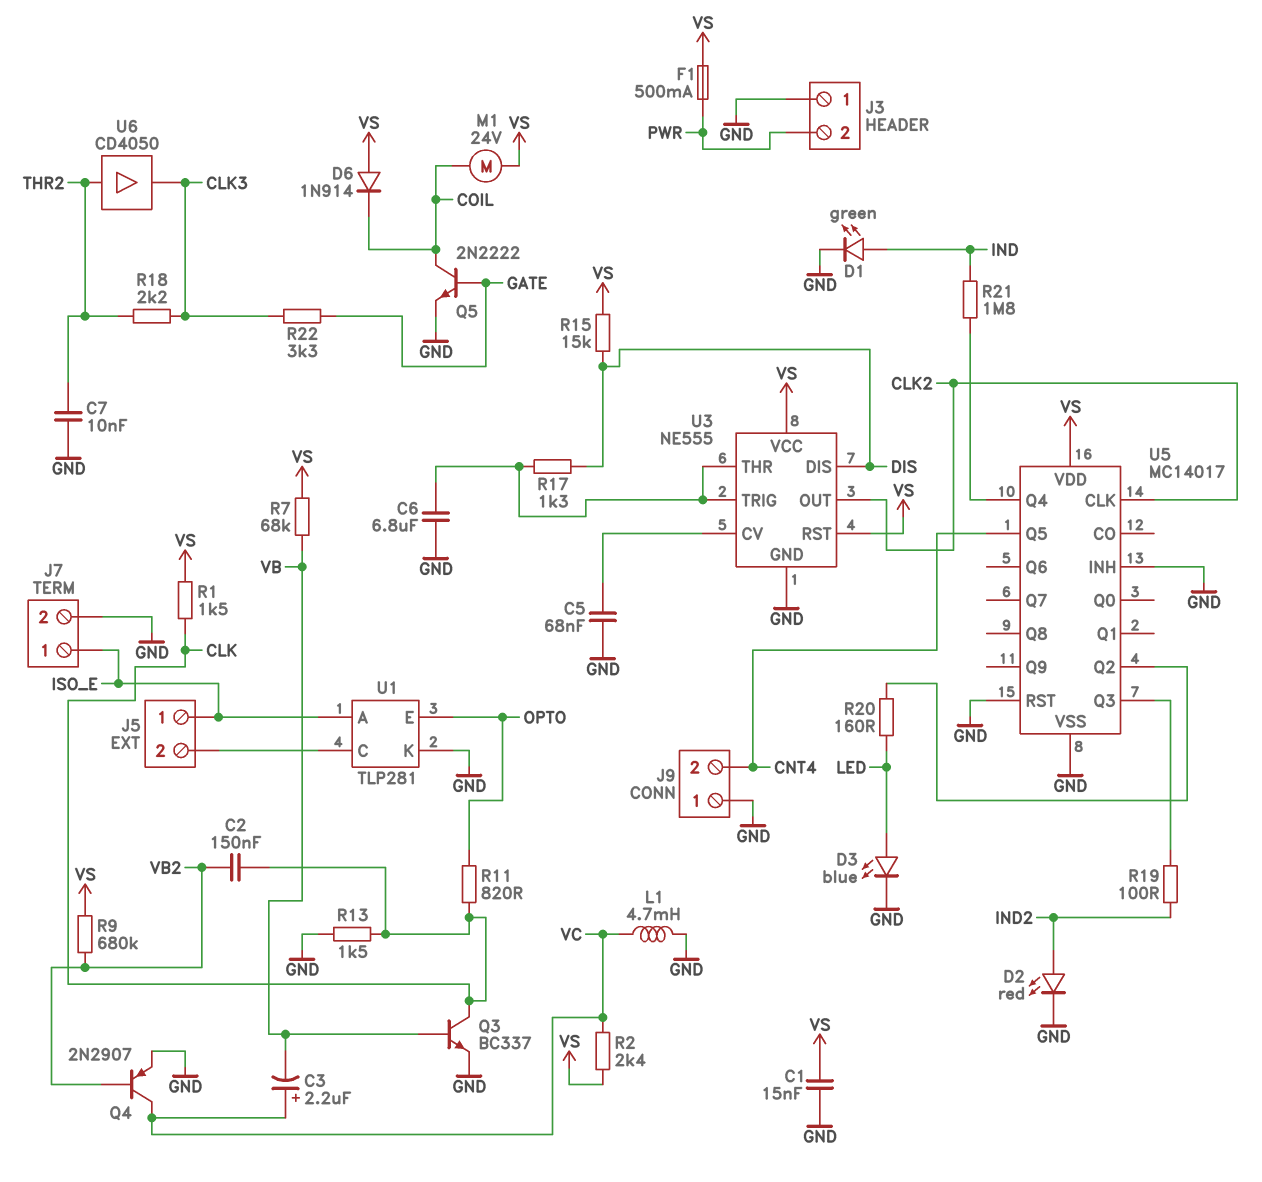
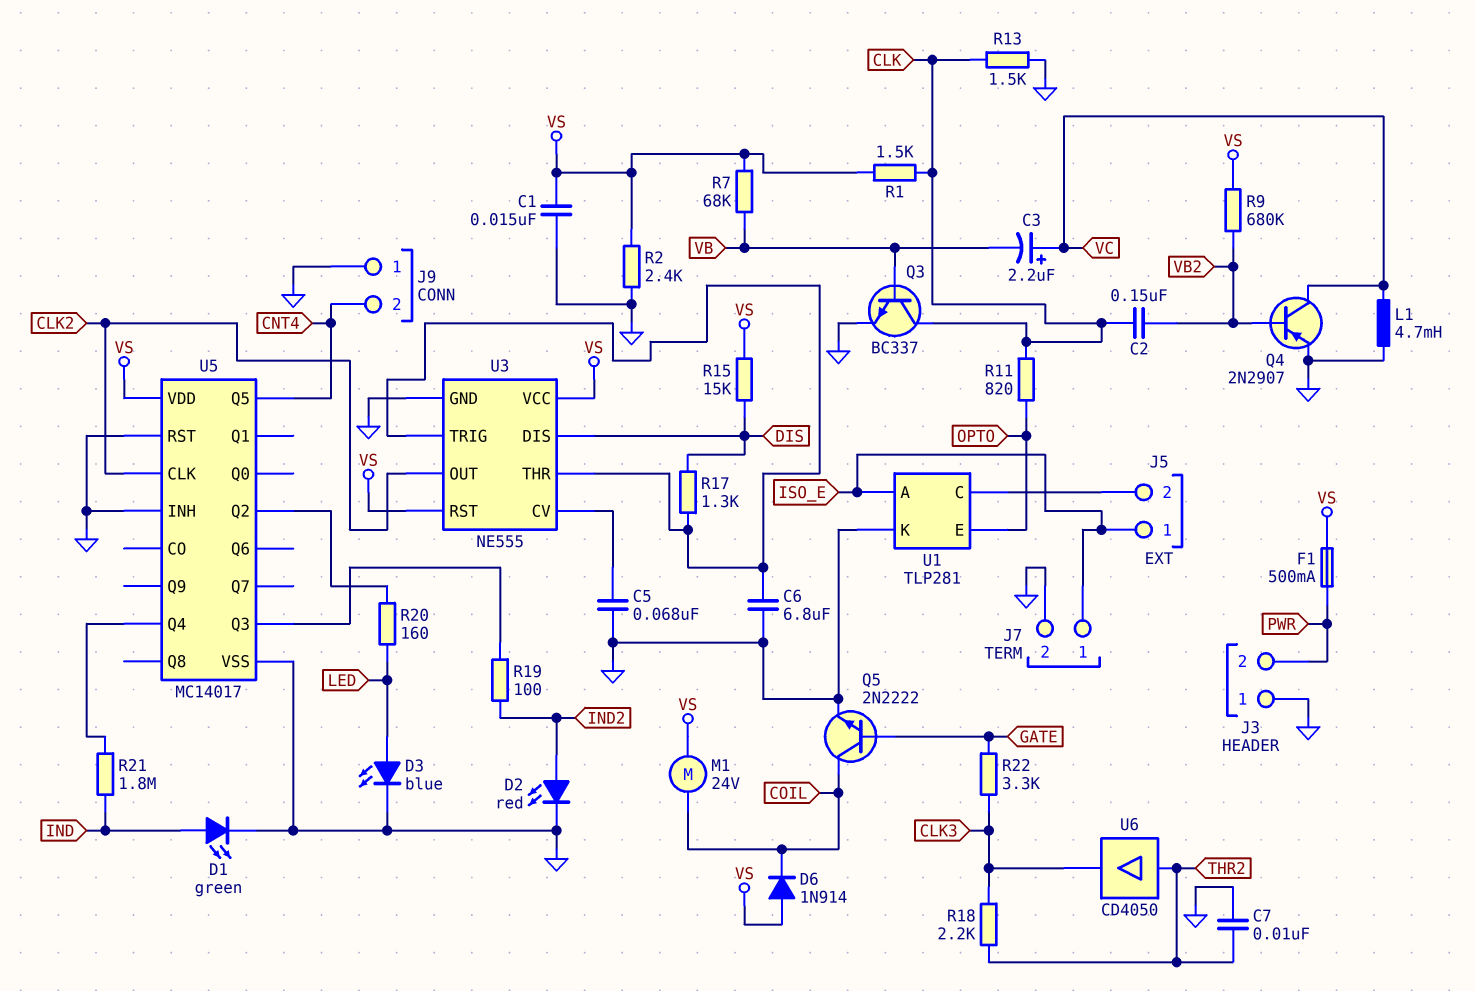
R2: 2.4k (VC, VS) -> 2.4k (GND, VS)

